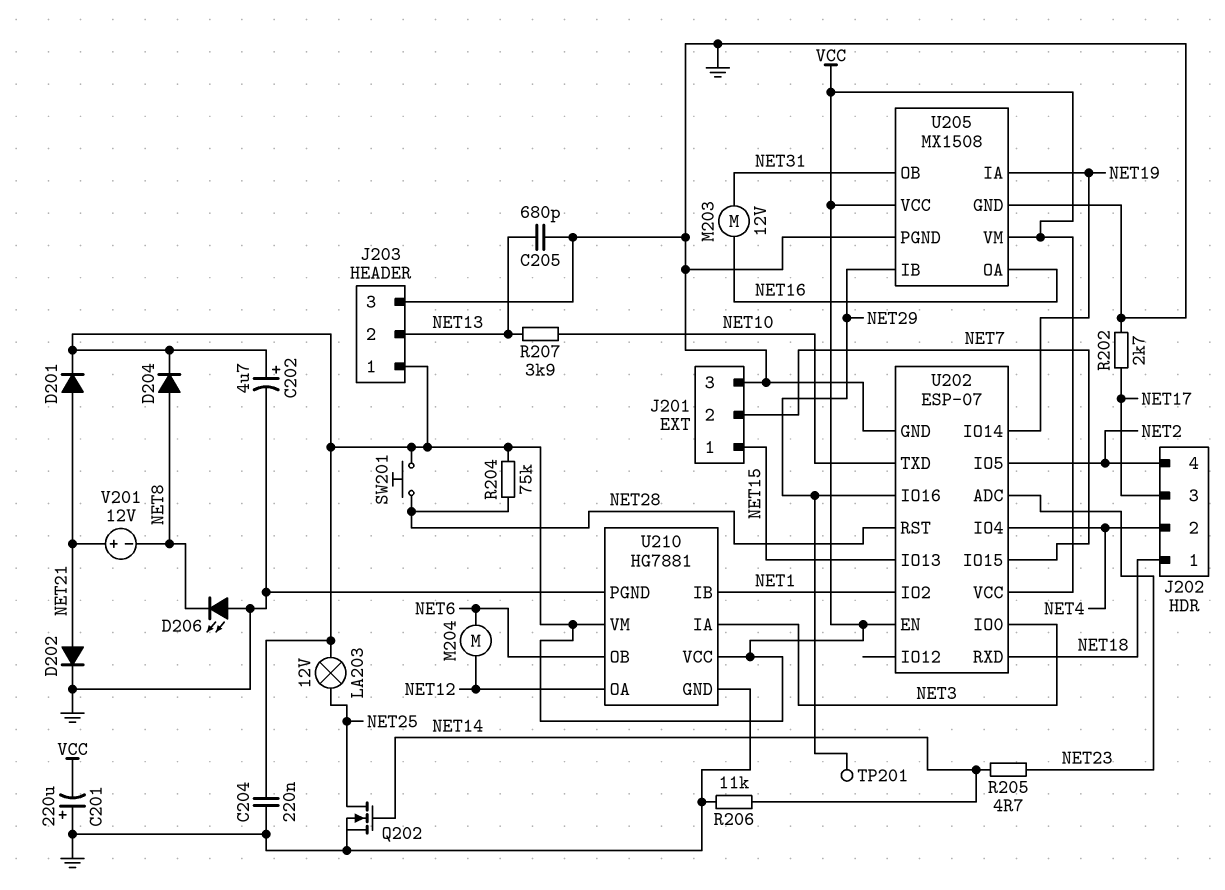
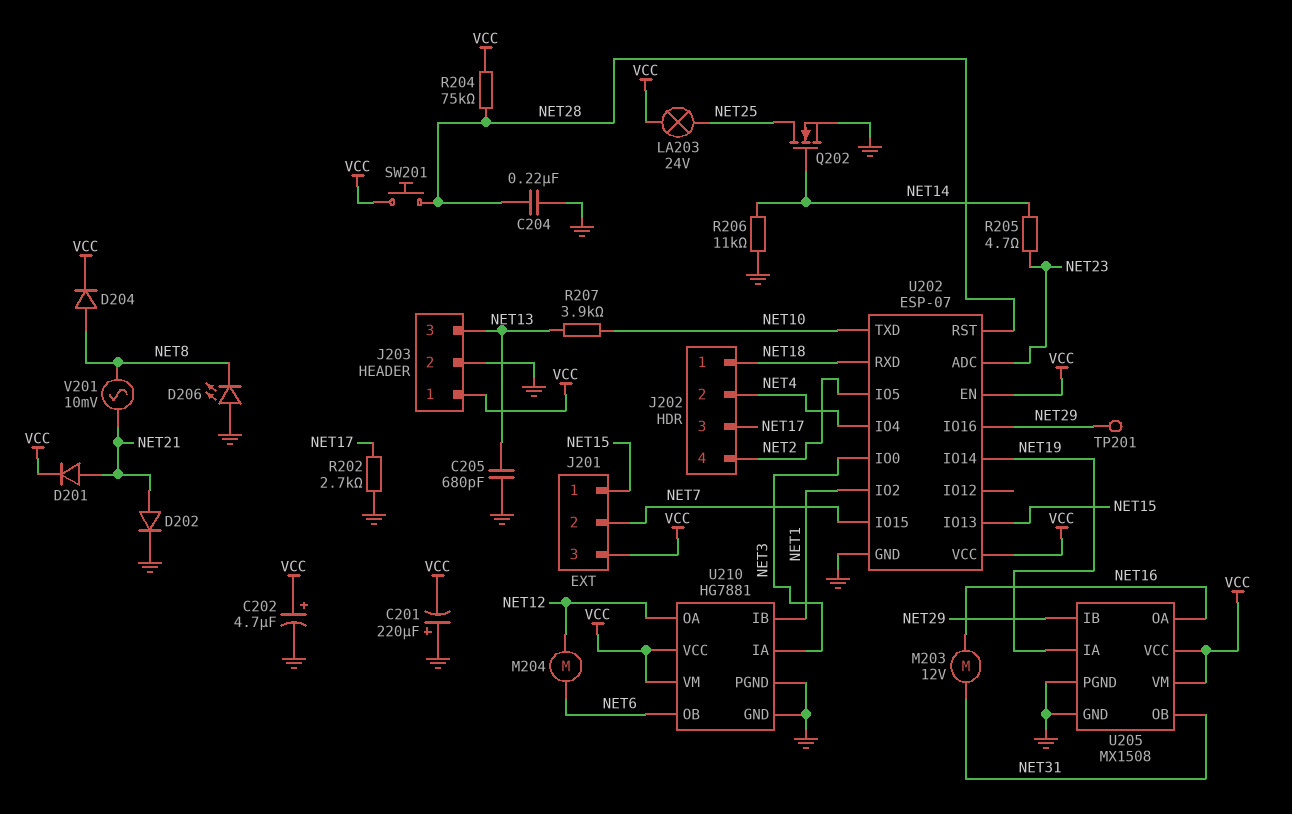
C204: 220nF (GND, VCC) -> 220nF (GND, NET28)
J201 pin 3: GND -> VCC
J203 pin 2: NET13 -> GND
J203 pin 3: GND -> NET13
LA203: lamp 12V (NET25, VCC) -> lamp 24V (NET25, VCC)
V201: 12V (plus NET21, minus NET8) -> AC 10mV (NET8, NET21)

